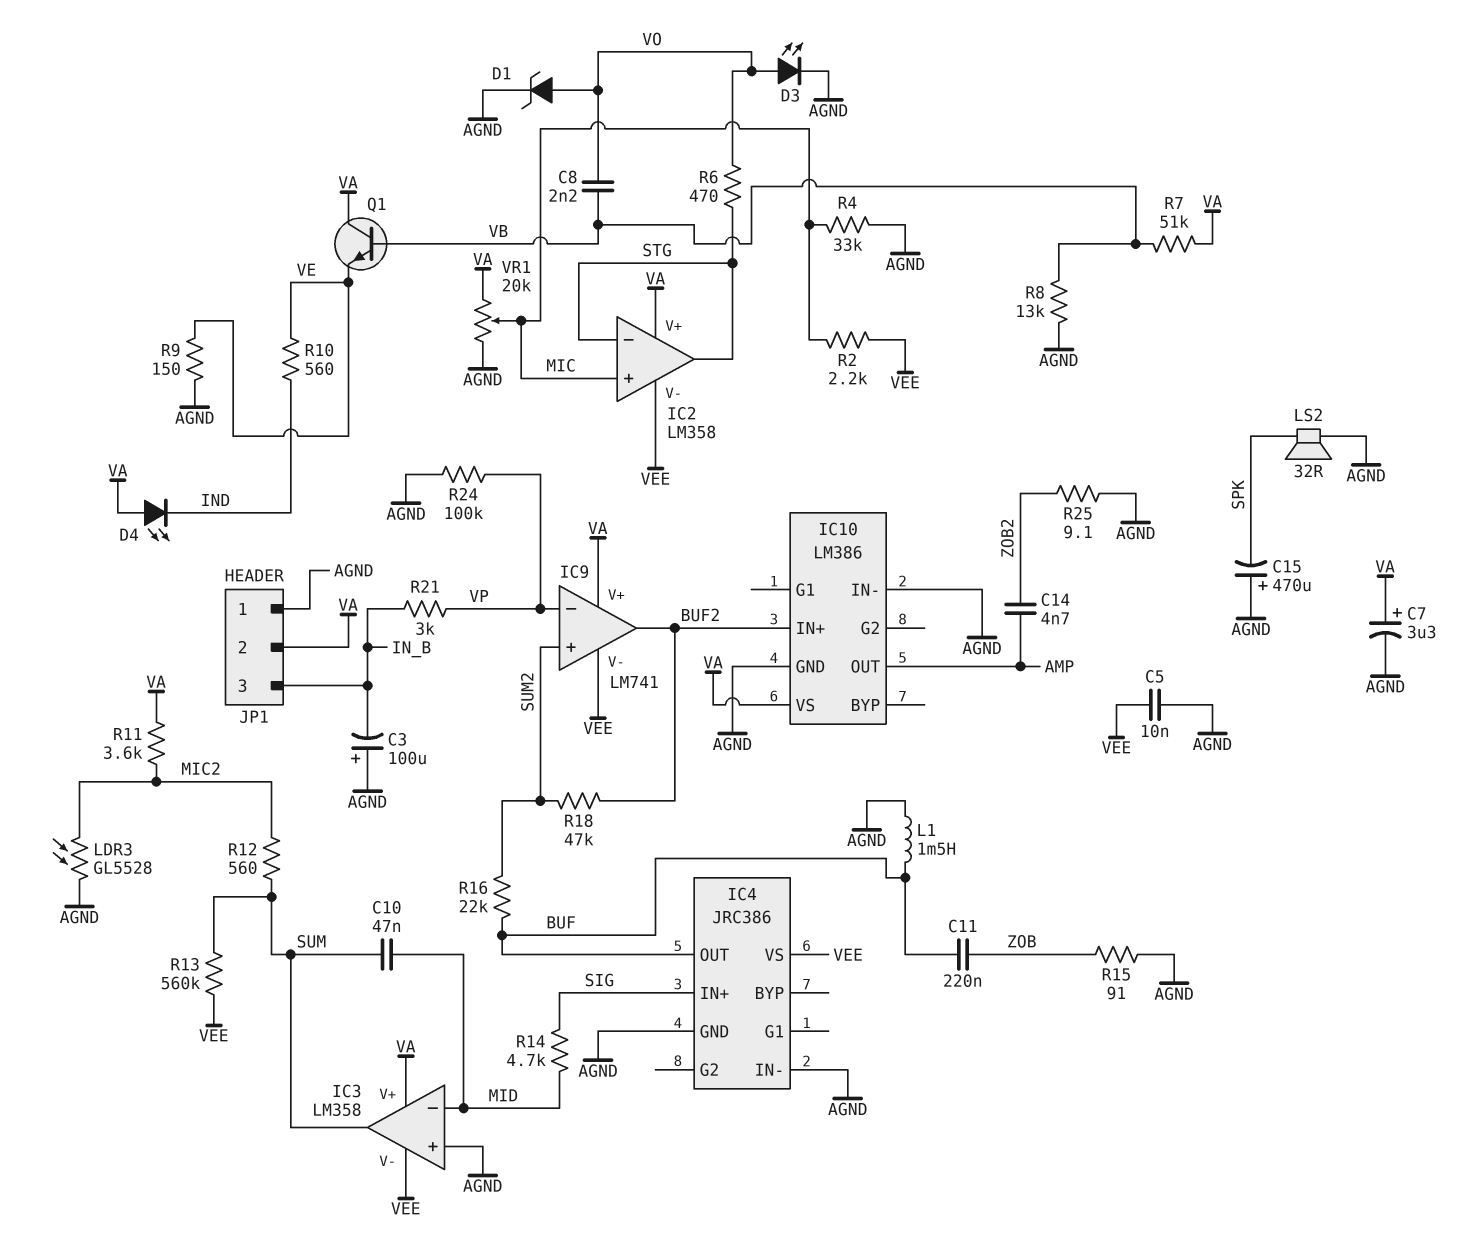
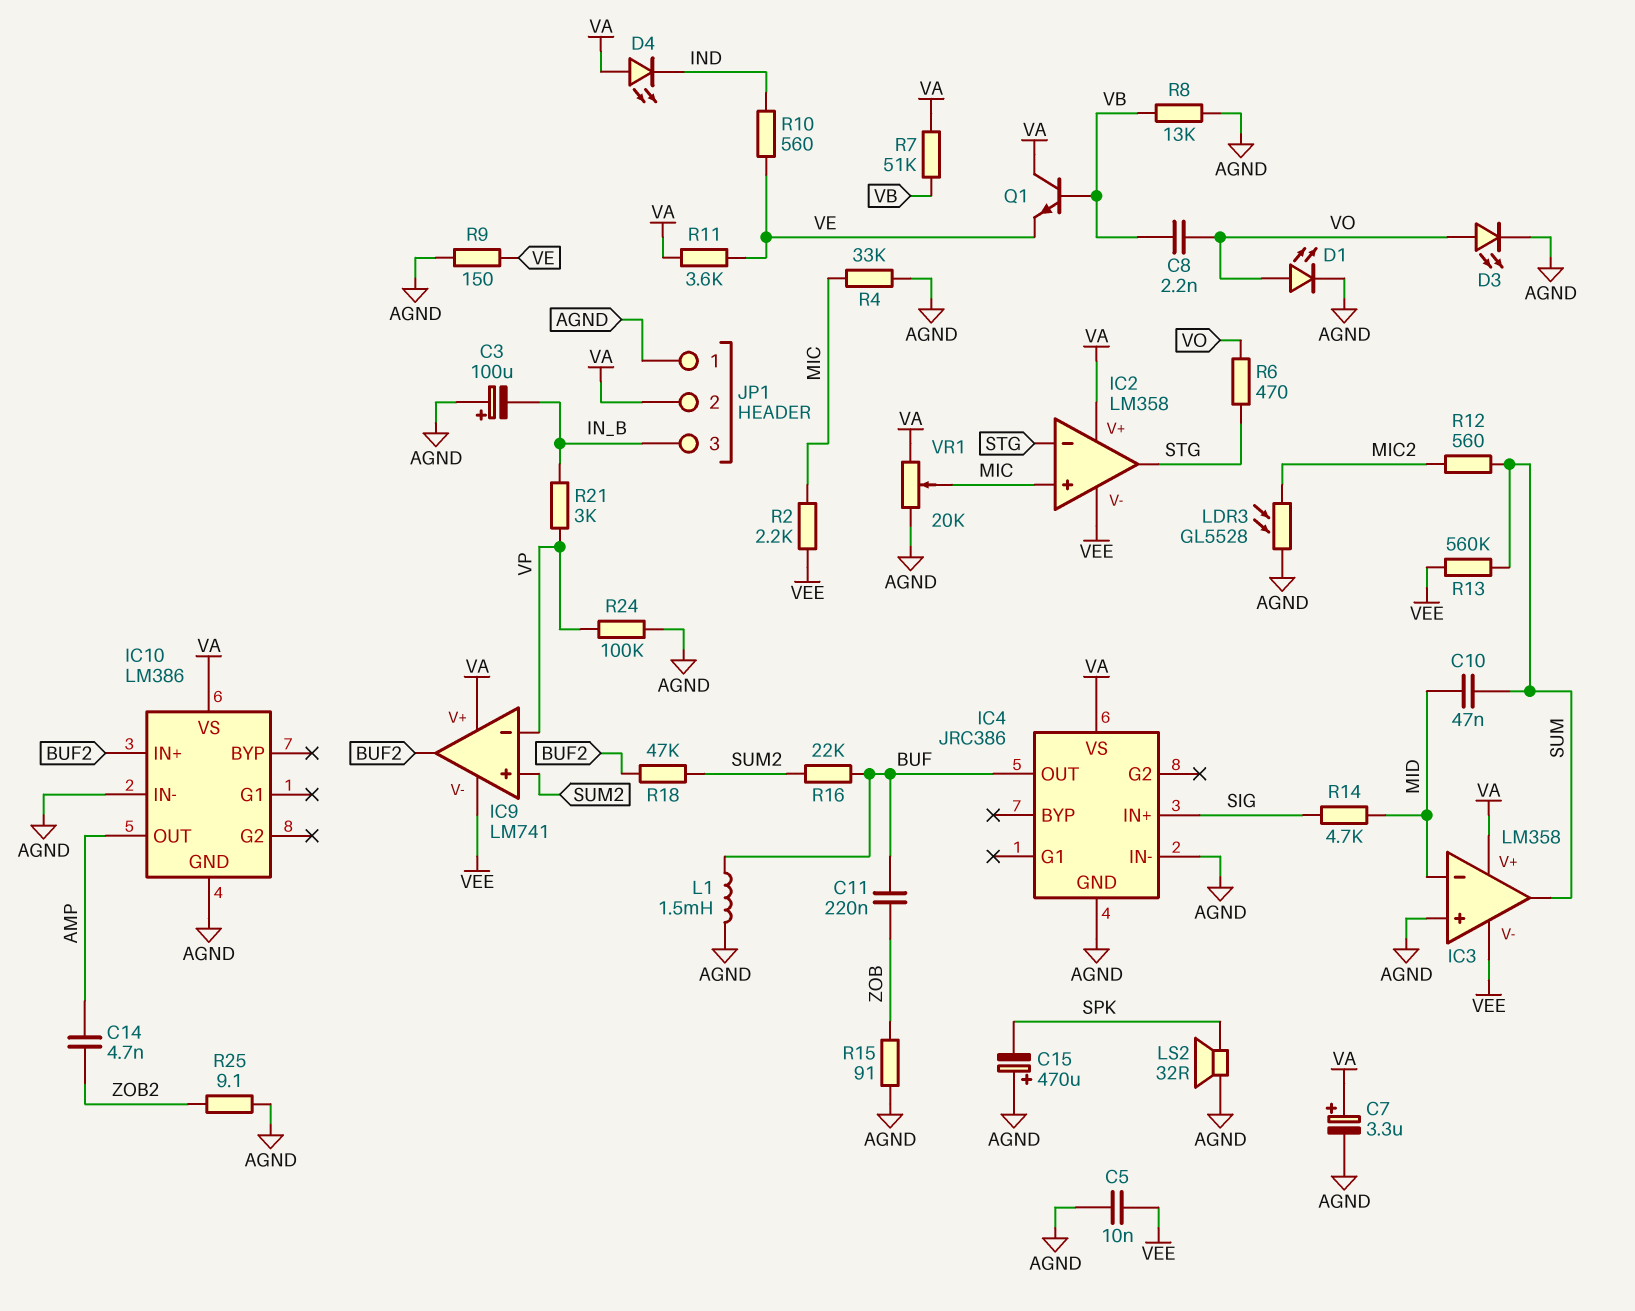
D1: zener (A VO, K AGND) -> LED (A VO, K AGND)
IC4 pin VS: VEE -> VA
R11: 3.6k (MIC2, VA) -> 3.6k (VA, VE)

